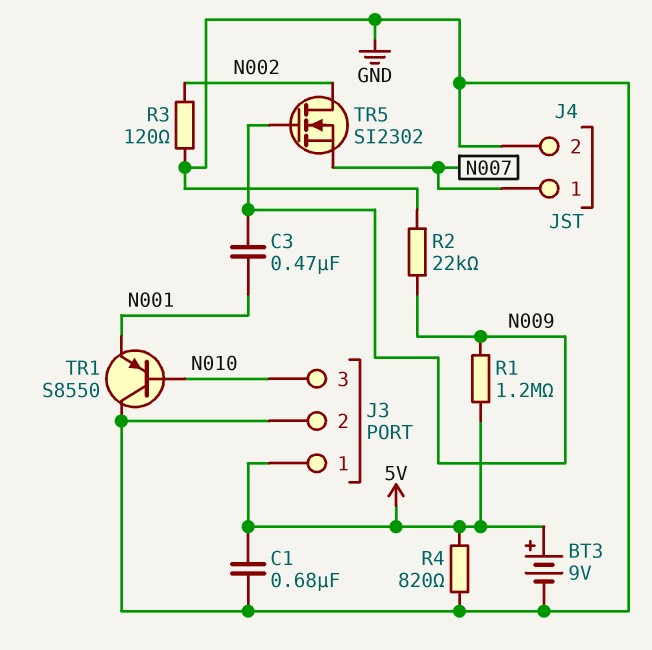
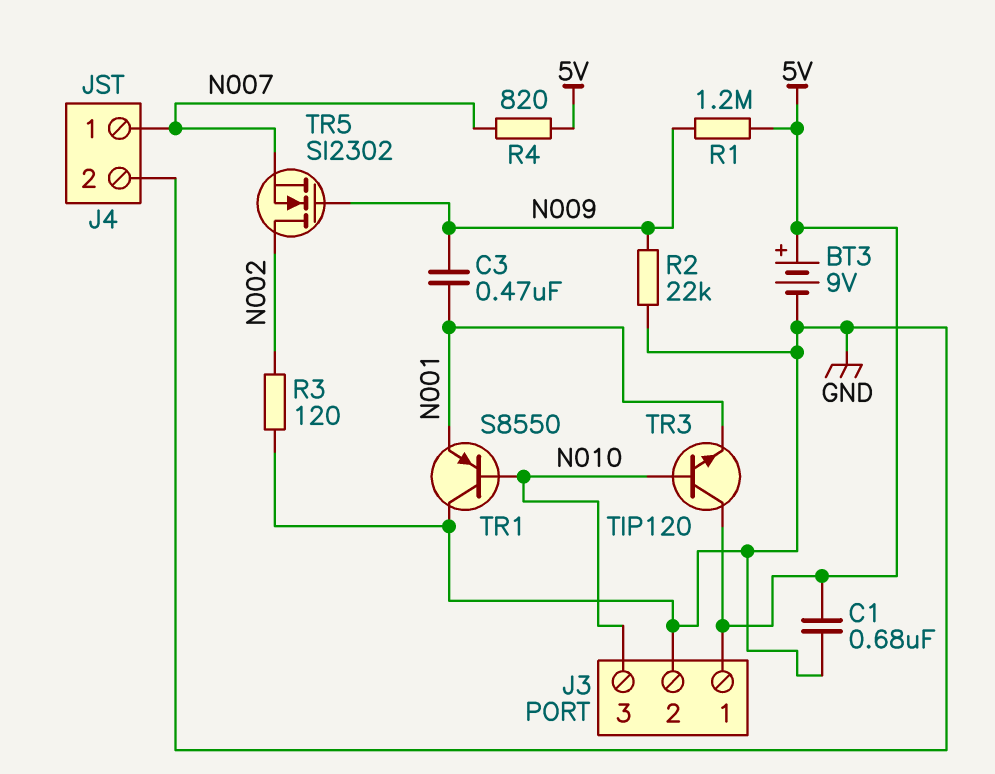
R4: 820 (5V, GND) -> 820 (5V, N007)
TR3: none -> NPN TIP120 (B N010, C 5V, E N001)

